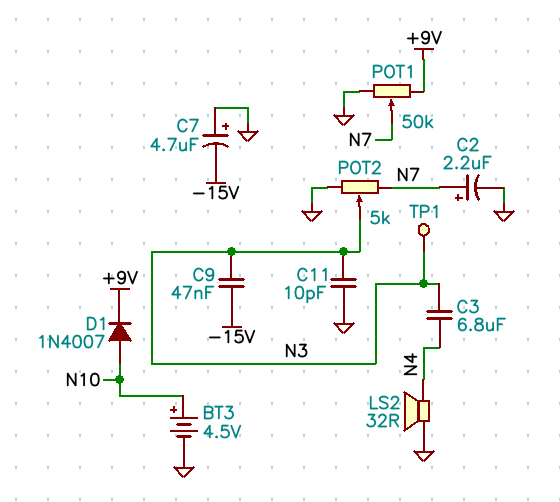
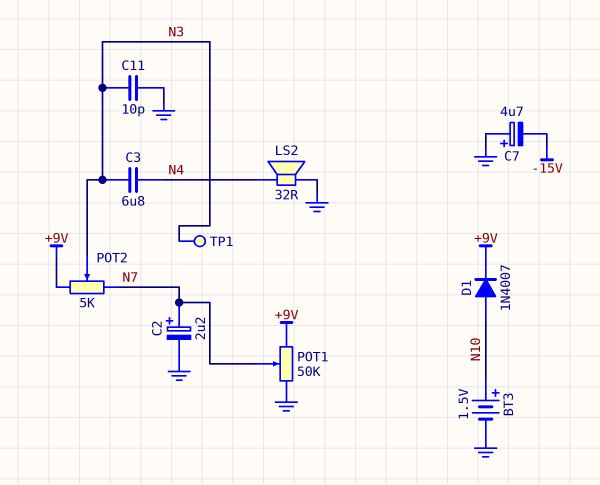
BT3: 4.5V (plus N10, minus GND) -> 1.5V (plus N10, minus GND)
C9: 47nF (-15V, N3) -> none
POT2: 5k (GND, N7, wiper N3) -> 5k (+9V, N7, wiper N3)

